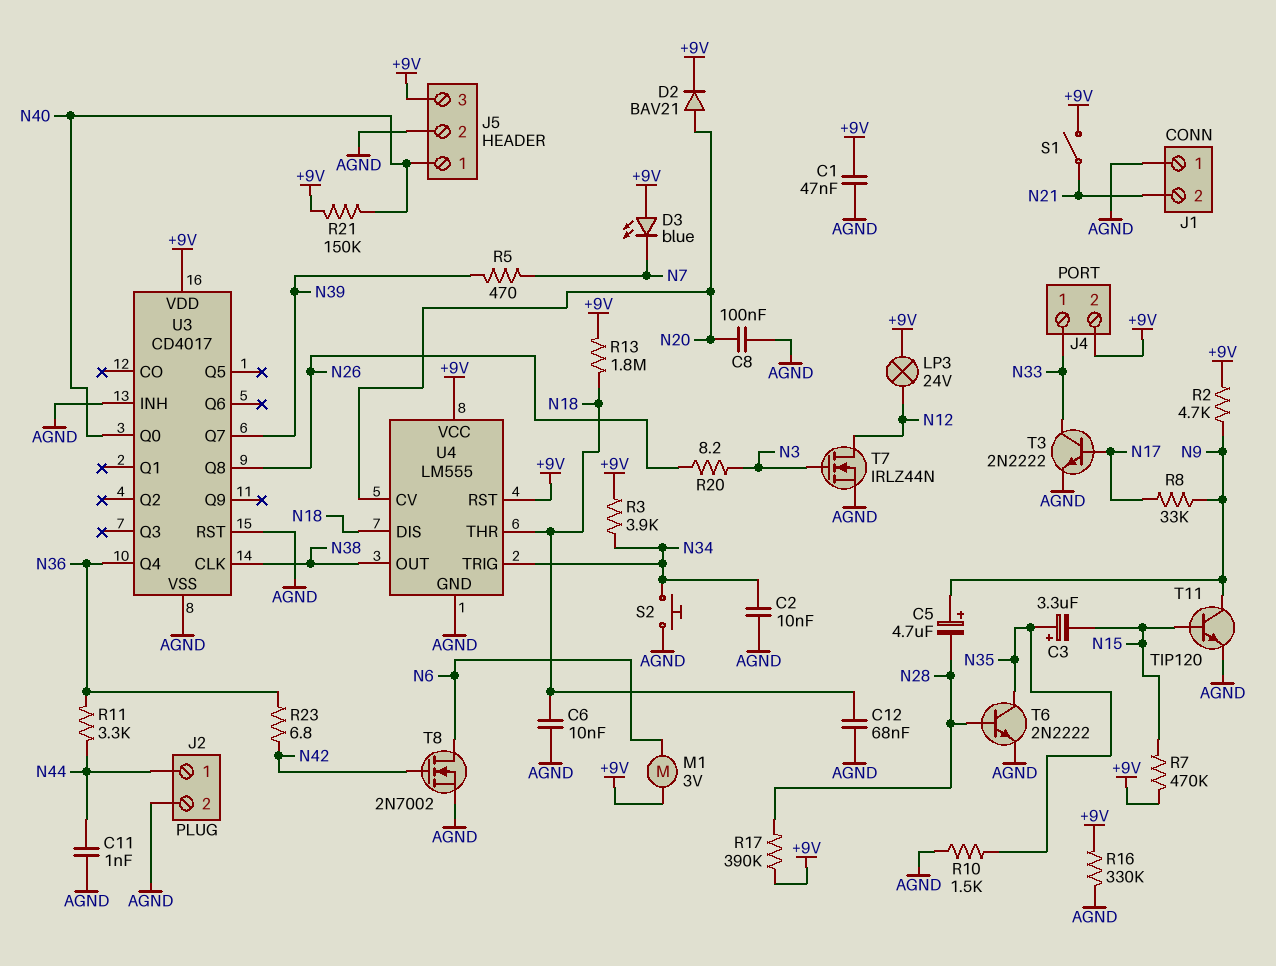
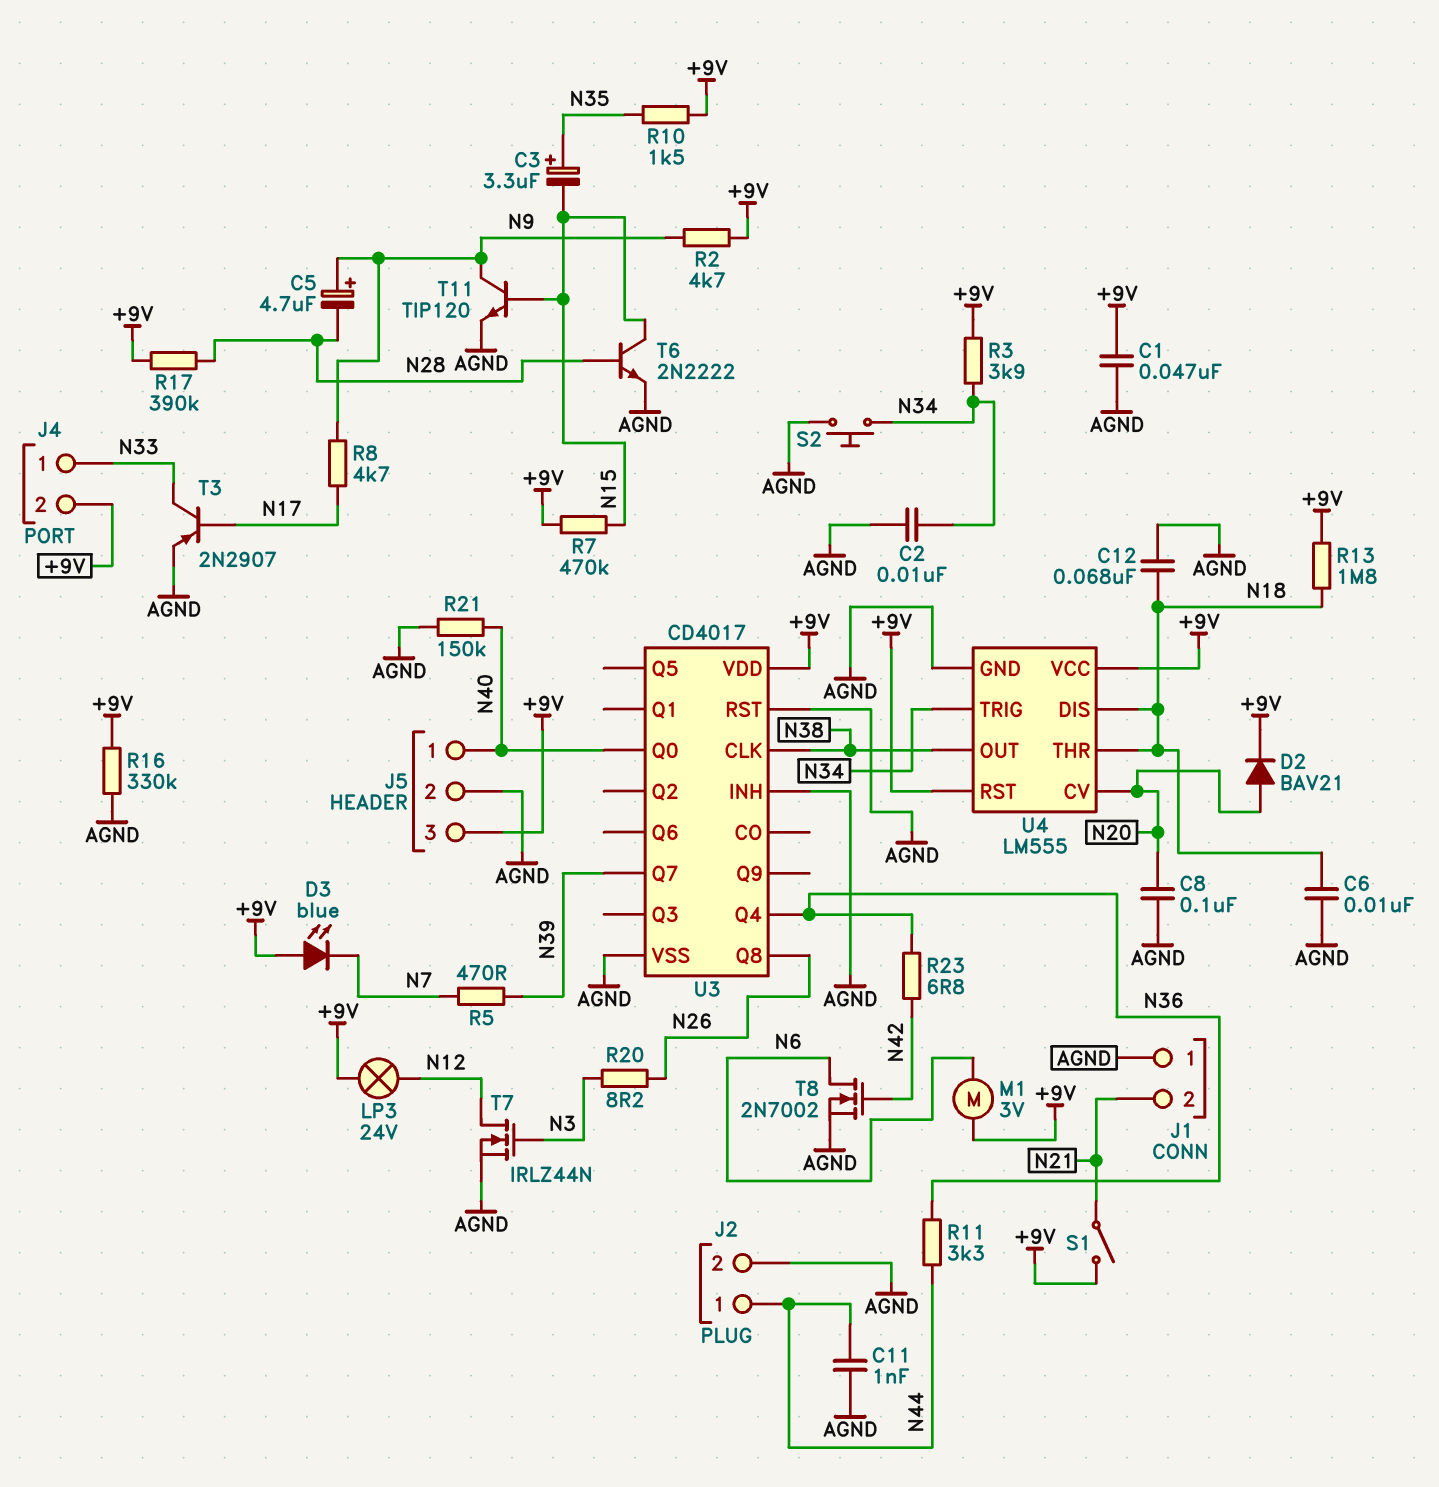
R8: 33k (N9, N17) -> 4.7k (N9, N17)
R10: 1.5k (AGND, N35) -> 1.5k (+9V, N35)
R21: 150k (+9V, N40) -> 150k (AGND, N40)
T3: NPN 2N2222 (B N17, C N33, E AGND) -> PNP 2N2907 (B N17, C N33, E AGND)
T6: NPN 2N2222 (B N28, C N35, E AGND) -> NPN 2N2222 (B N28, C N15, E AGND)

